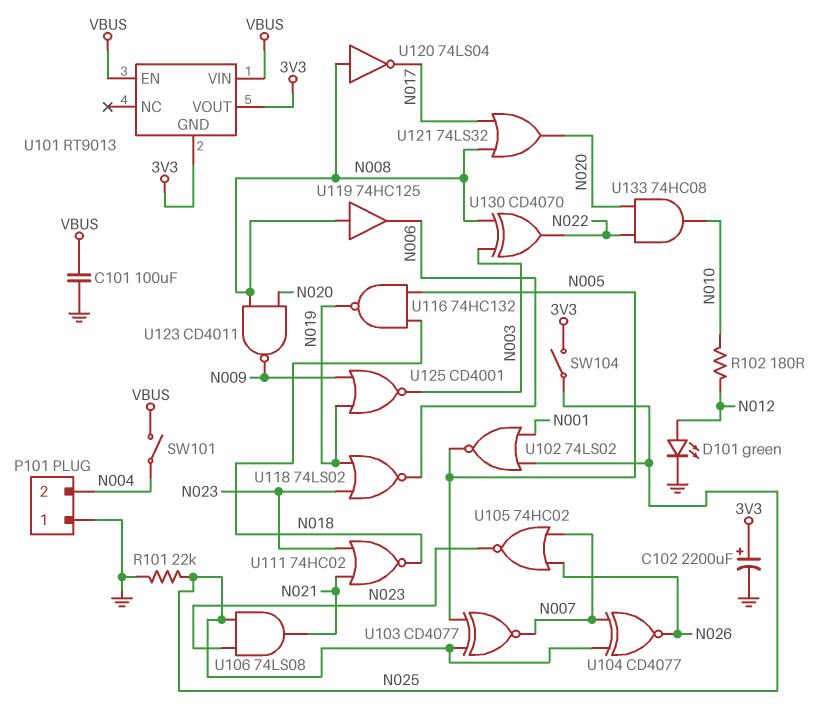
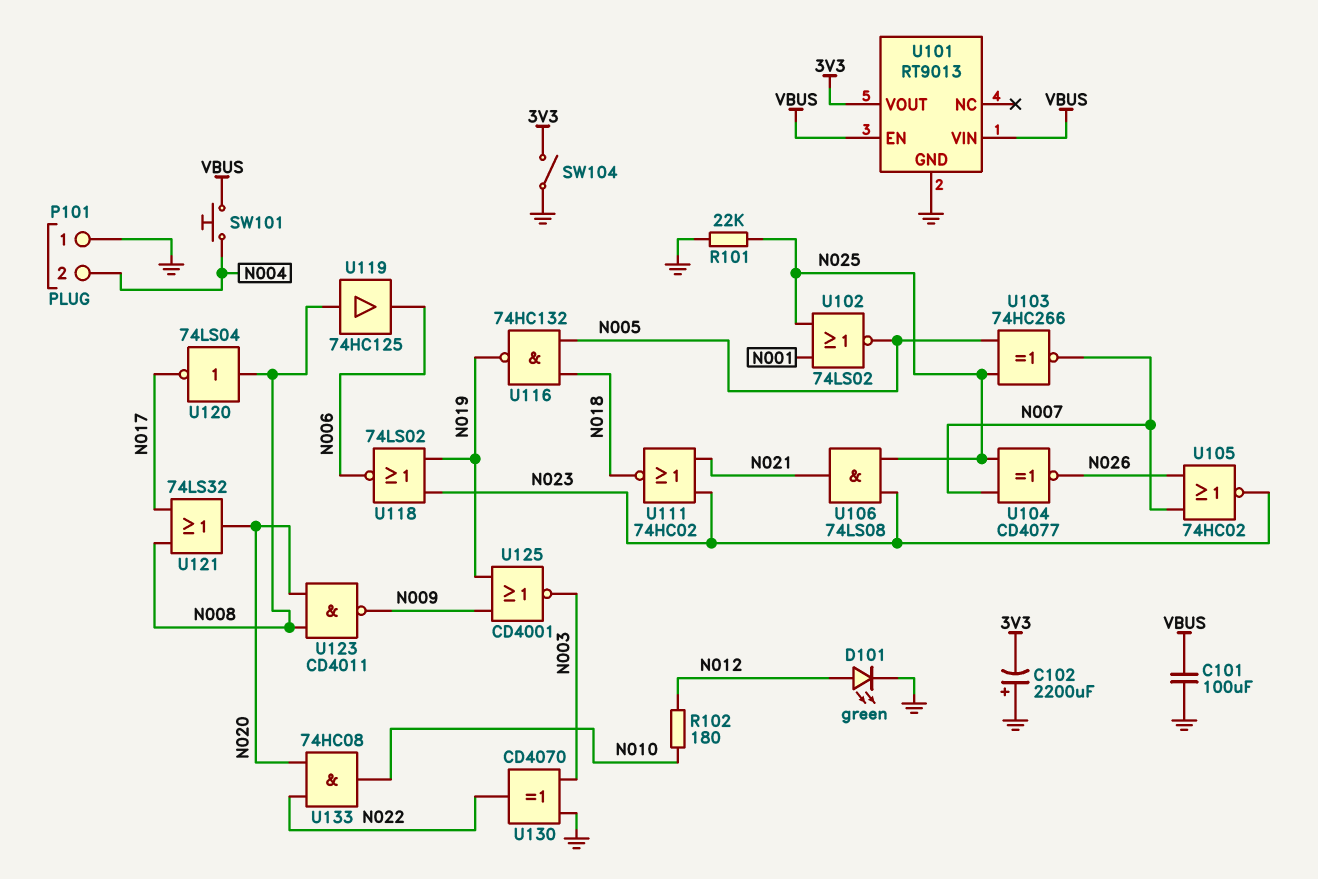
C102: 2200uF (plus 3V3, minus GND) -> 2200uF (plus GND, minus 3V3)
SW101: switch (N004, VBUS) -> button (N004, VBUS)
SW104: switch (3V3, N025) -> switch (3V3, GND)
U101 pin GND: 3V3 -> GND
U103: XNOR CD4077 (in N005, in N025, out N007) -> XNOR 74HC266 (in N005, in N025, out N007)
U130: XOR CD4070 (in N003, in N008, out N022) -> XOR CD4070 (in GND, in N003, out N022)

